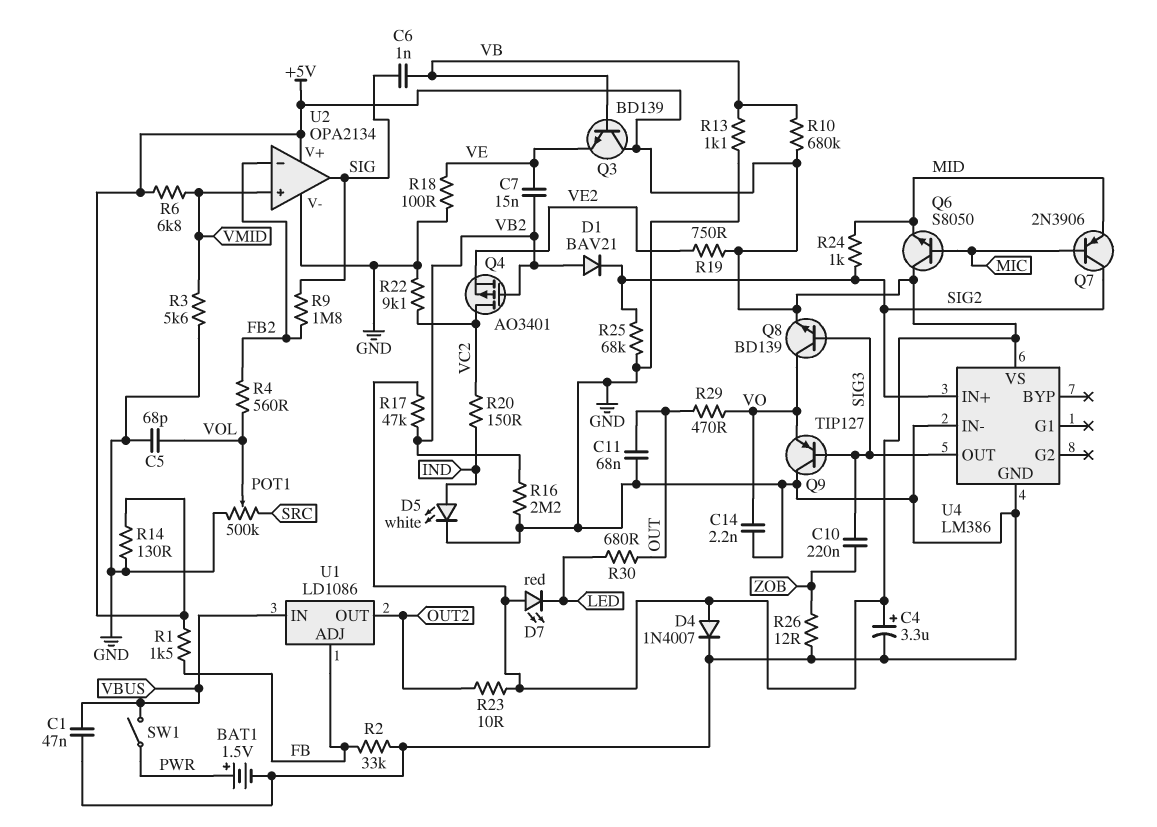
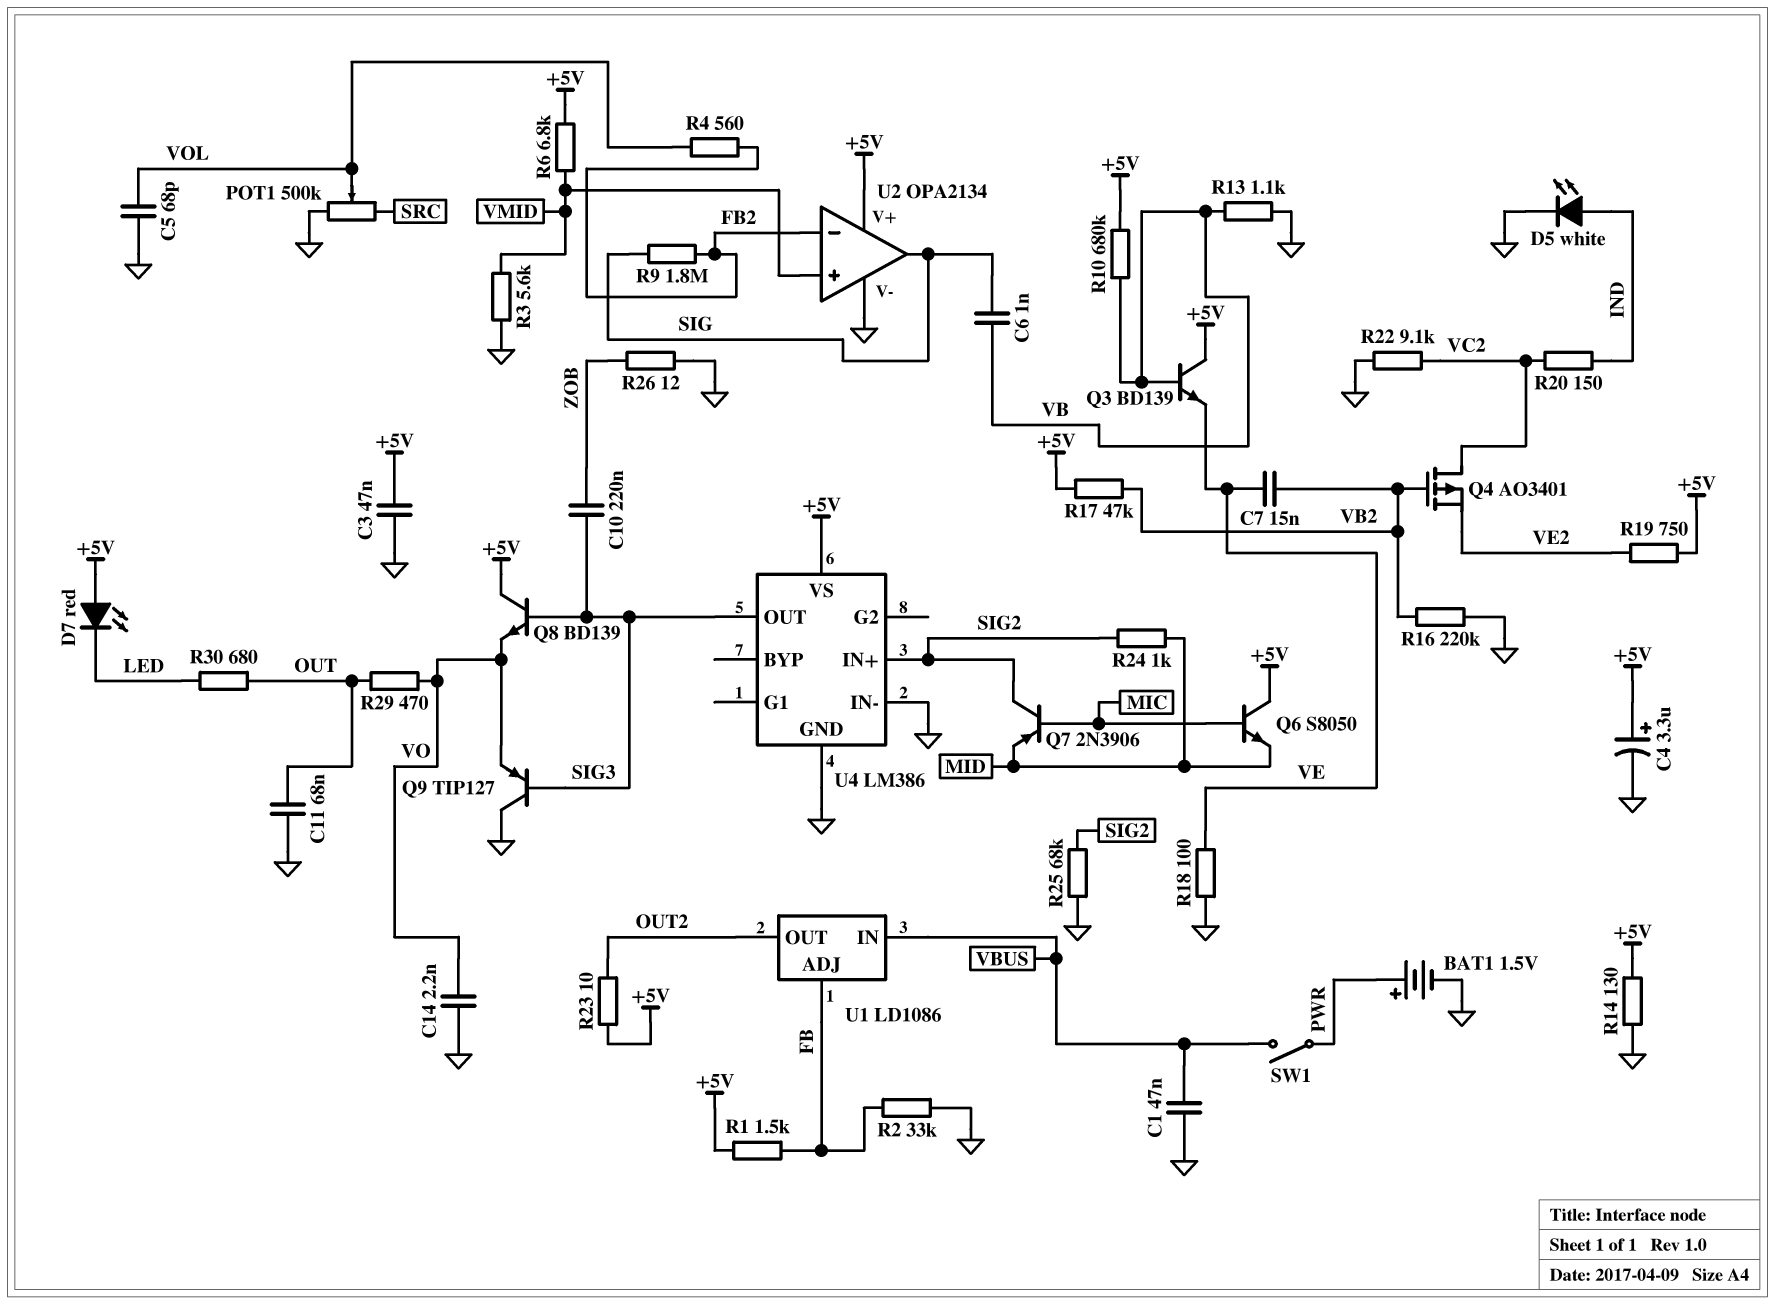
C3: none -> 47nF (+5V, GND)
D1: diode BAV21 (A VB2, K SIG2) -> none
D4: diode 1N4007 (A +5V, K GND) -> none
Q8: NPN BD139 (B SIG3, C VO, E +5V) -> NPN BD139 (B SIG3, C +5V, E VO)
R16: 2.2M (GND, VB2) -> 220k (GND, VB2)

